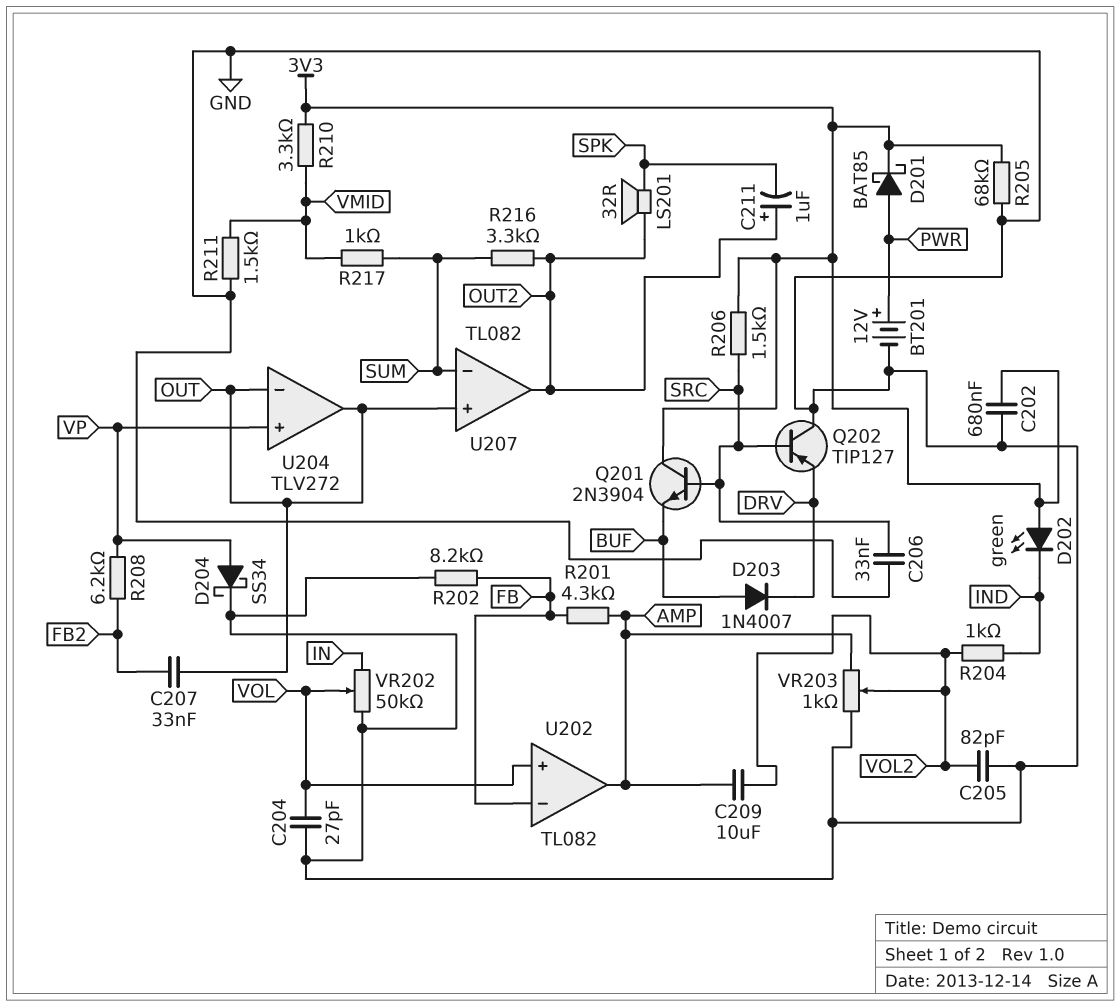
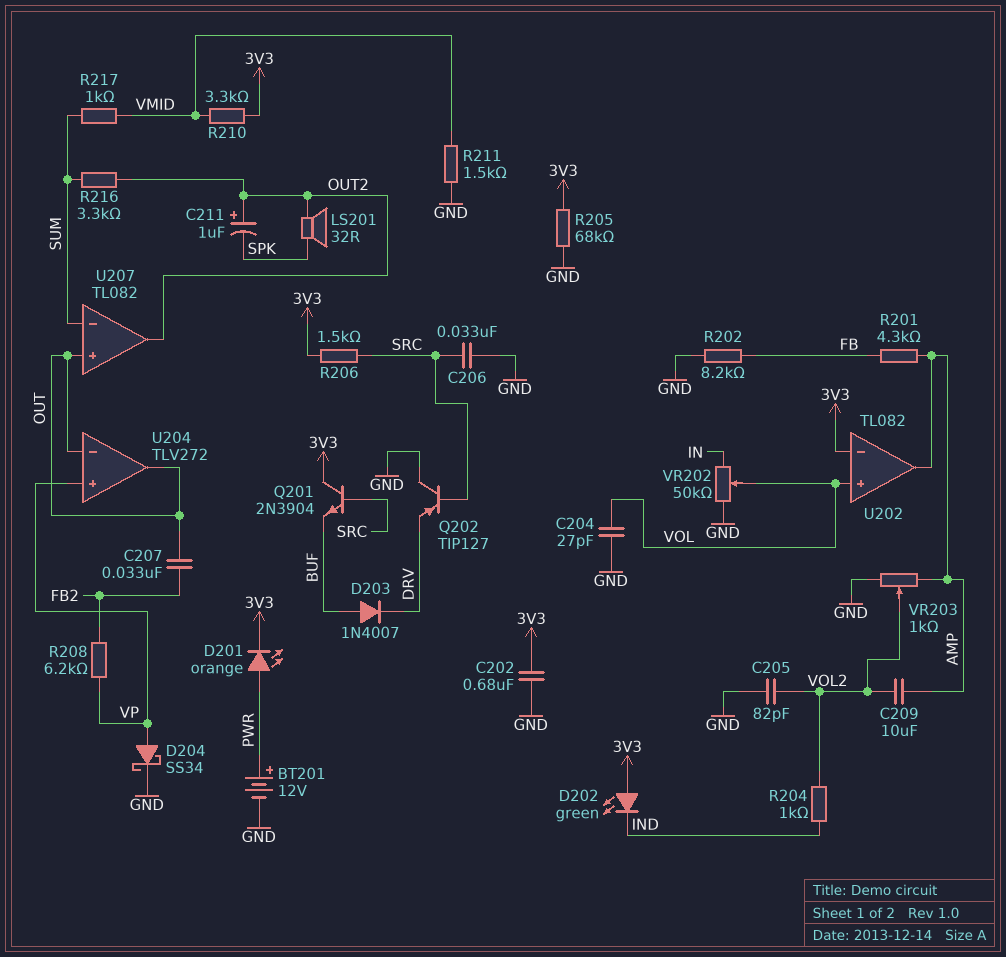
D201: schottky BAT85 (A PWR, K 3V3) -> LED orange (A PWR, K 3V3)
U202 pin in-: FB -> 3V3

